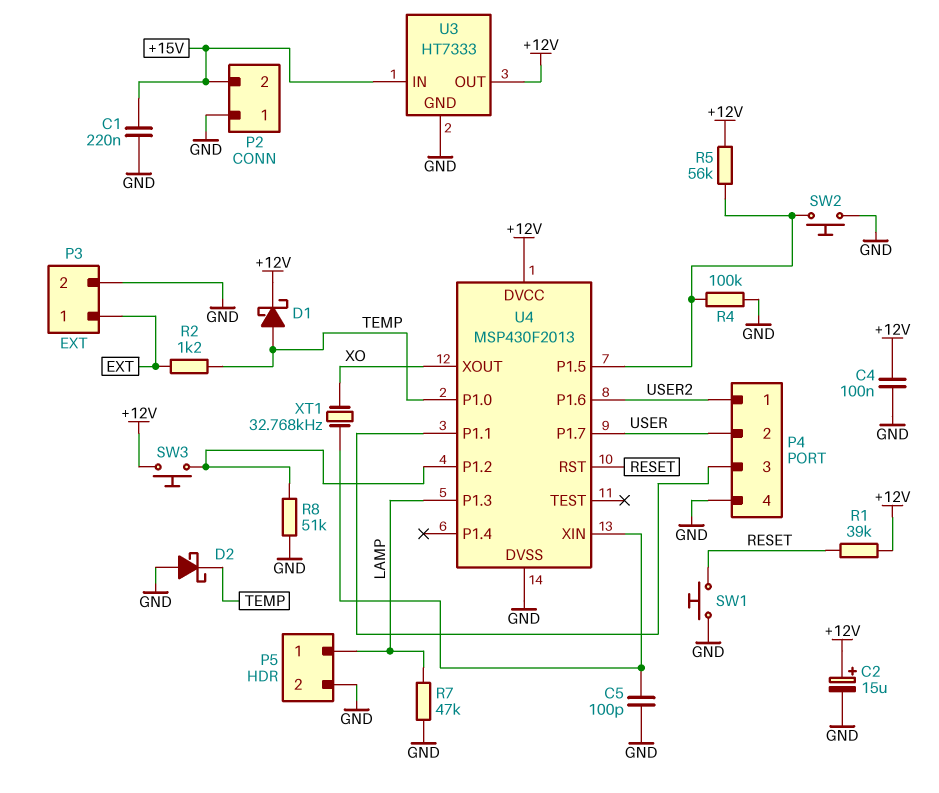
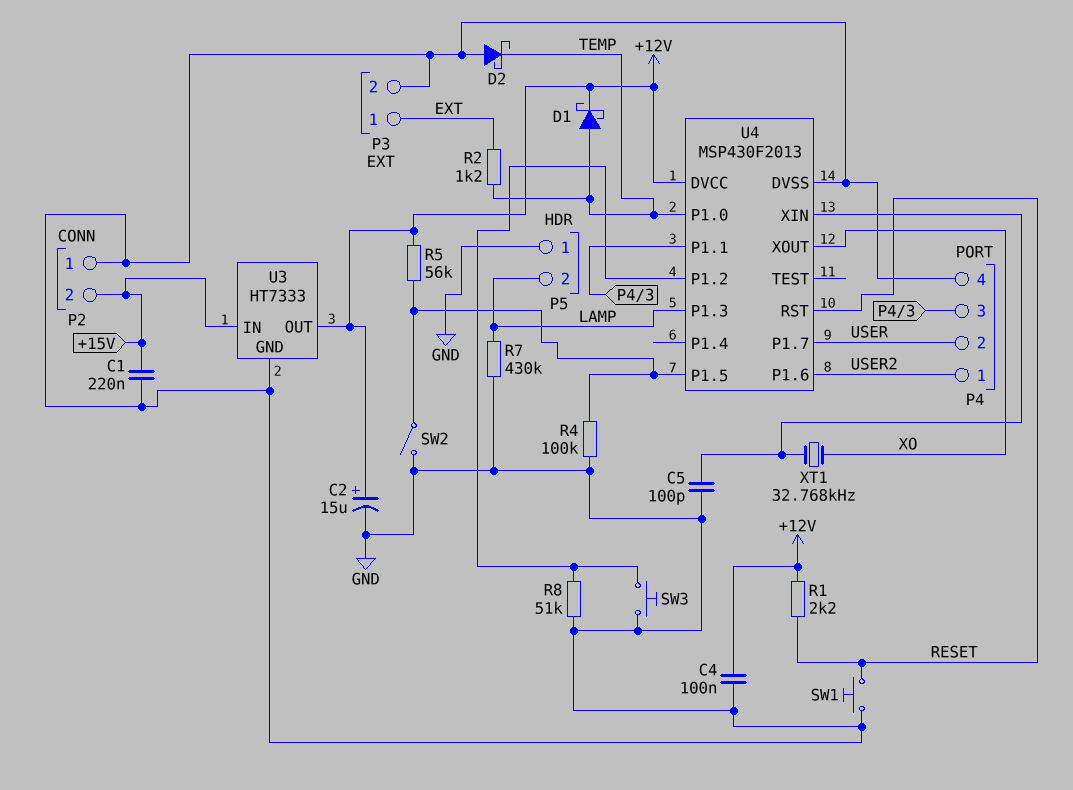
P5 pin 1: LAMP -> GND
P5 pin 2: GND -> LAMP
R1: 39k (+12V, RESET) -> 2.2k (+12V, RESET)
R7: 47k (GND, LAMP) -> 430k (GND, LAMP)
SW2: button (GND, U4/P1.5) -> switch (GND, U4/P1.5)
SW3: button (+12V, U4/P1.2) -> button (GND, U4/P1.2)

